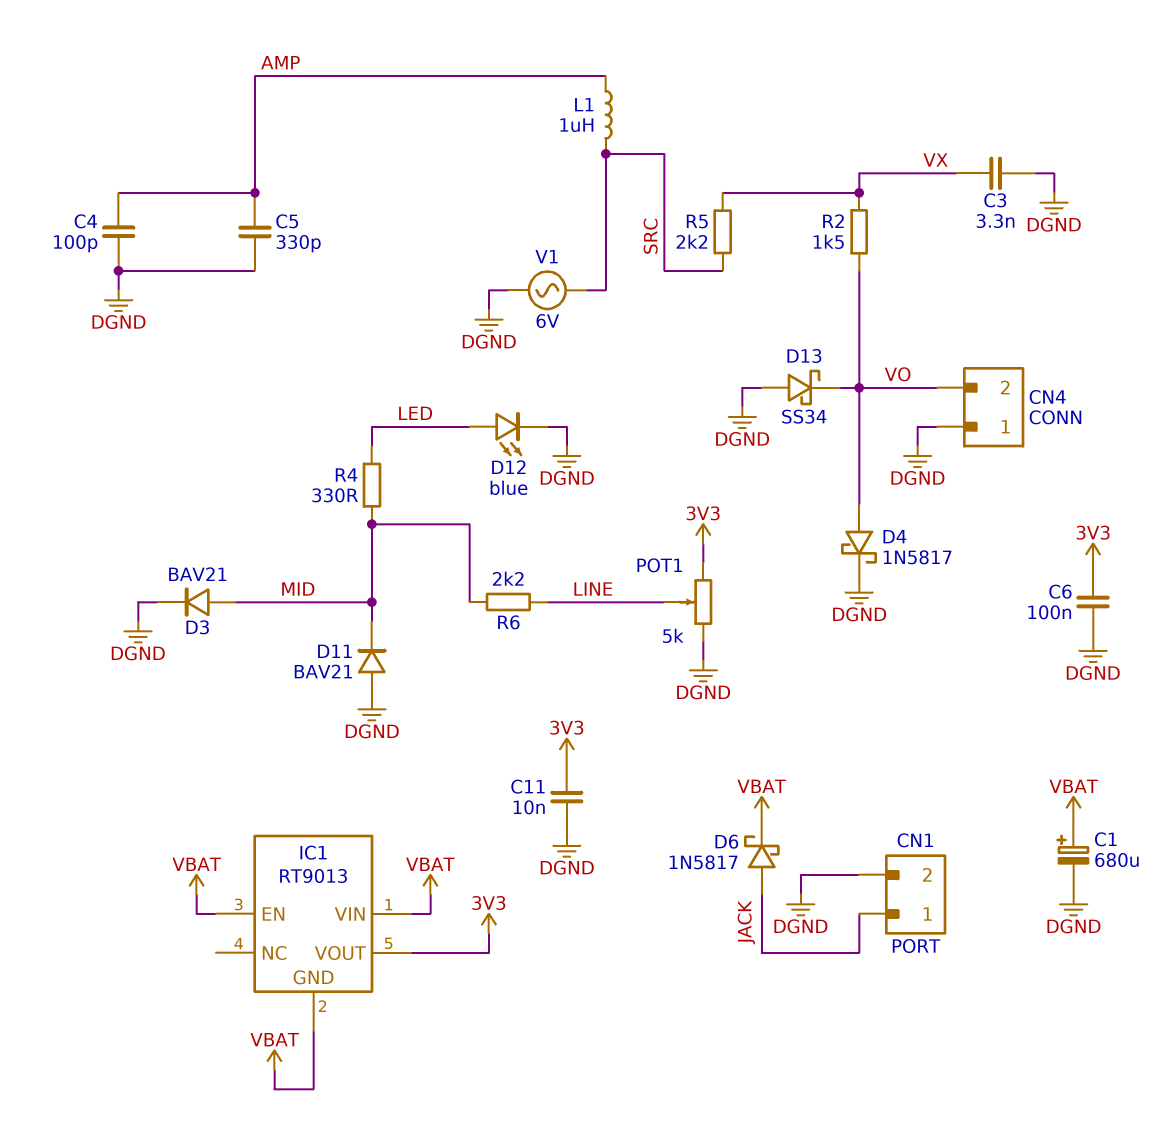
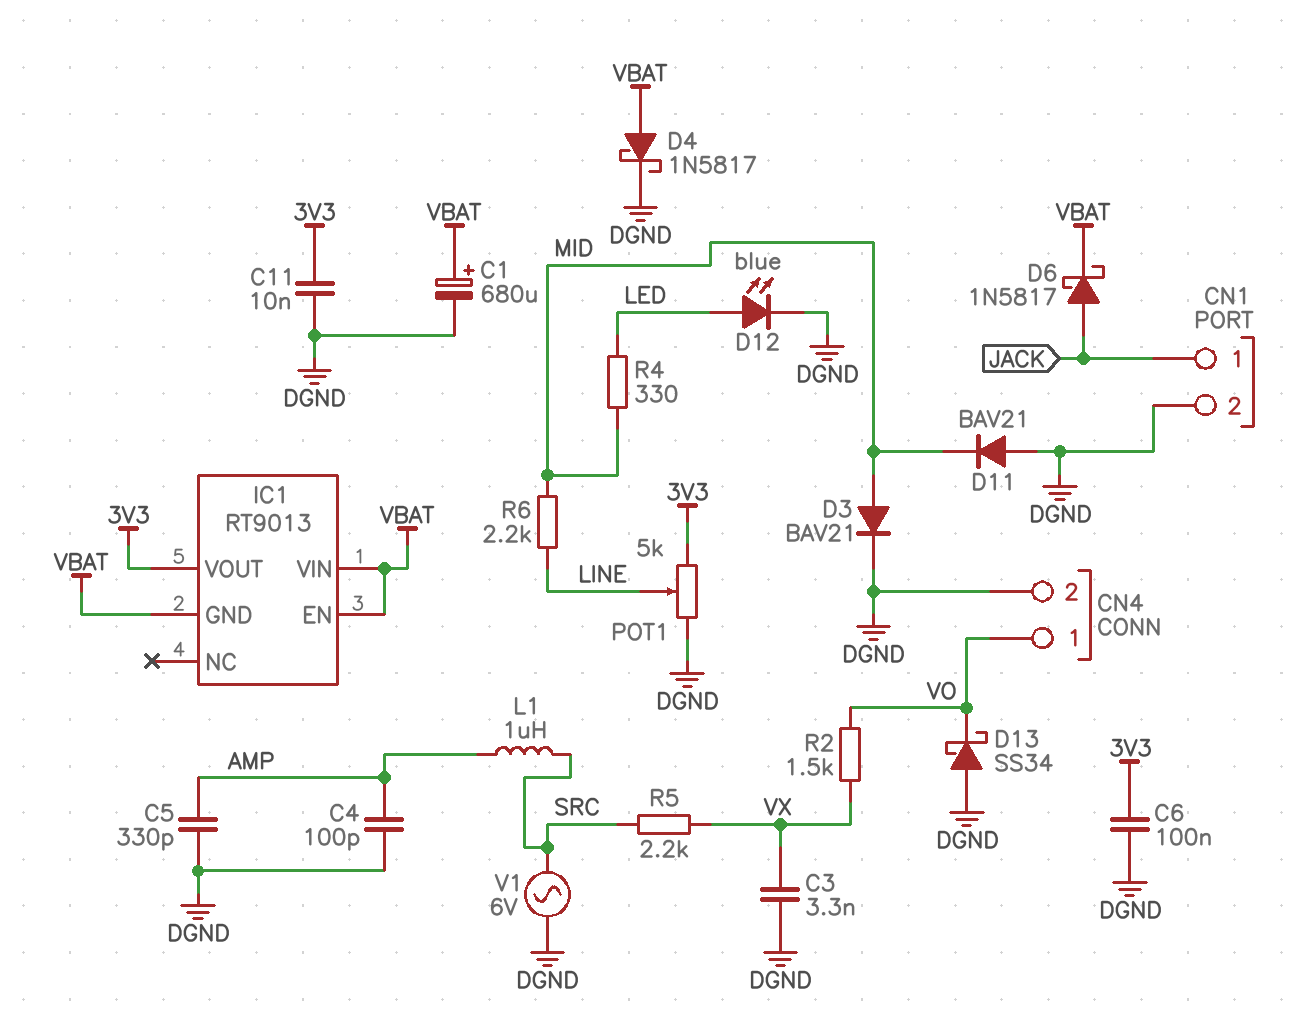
CN4 pin 1: DGND -> VO
CN4 pin 2: VO -> DGND
D4: schottky 1N5817 (A VO, K DGND) -> schottky 1N5817 (A VBAT, K DGND)

